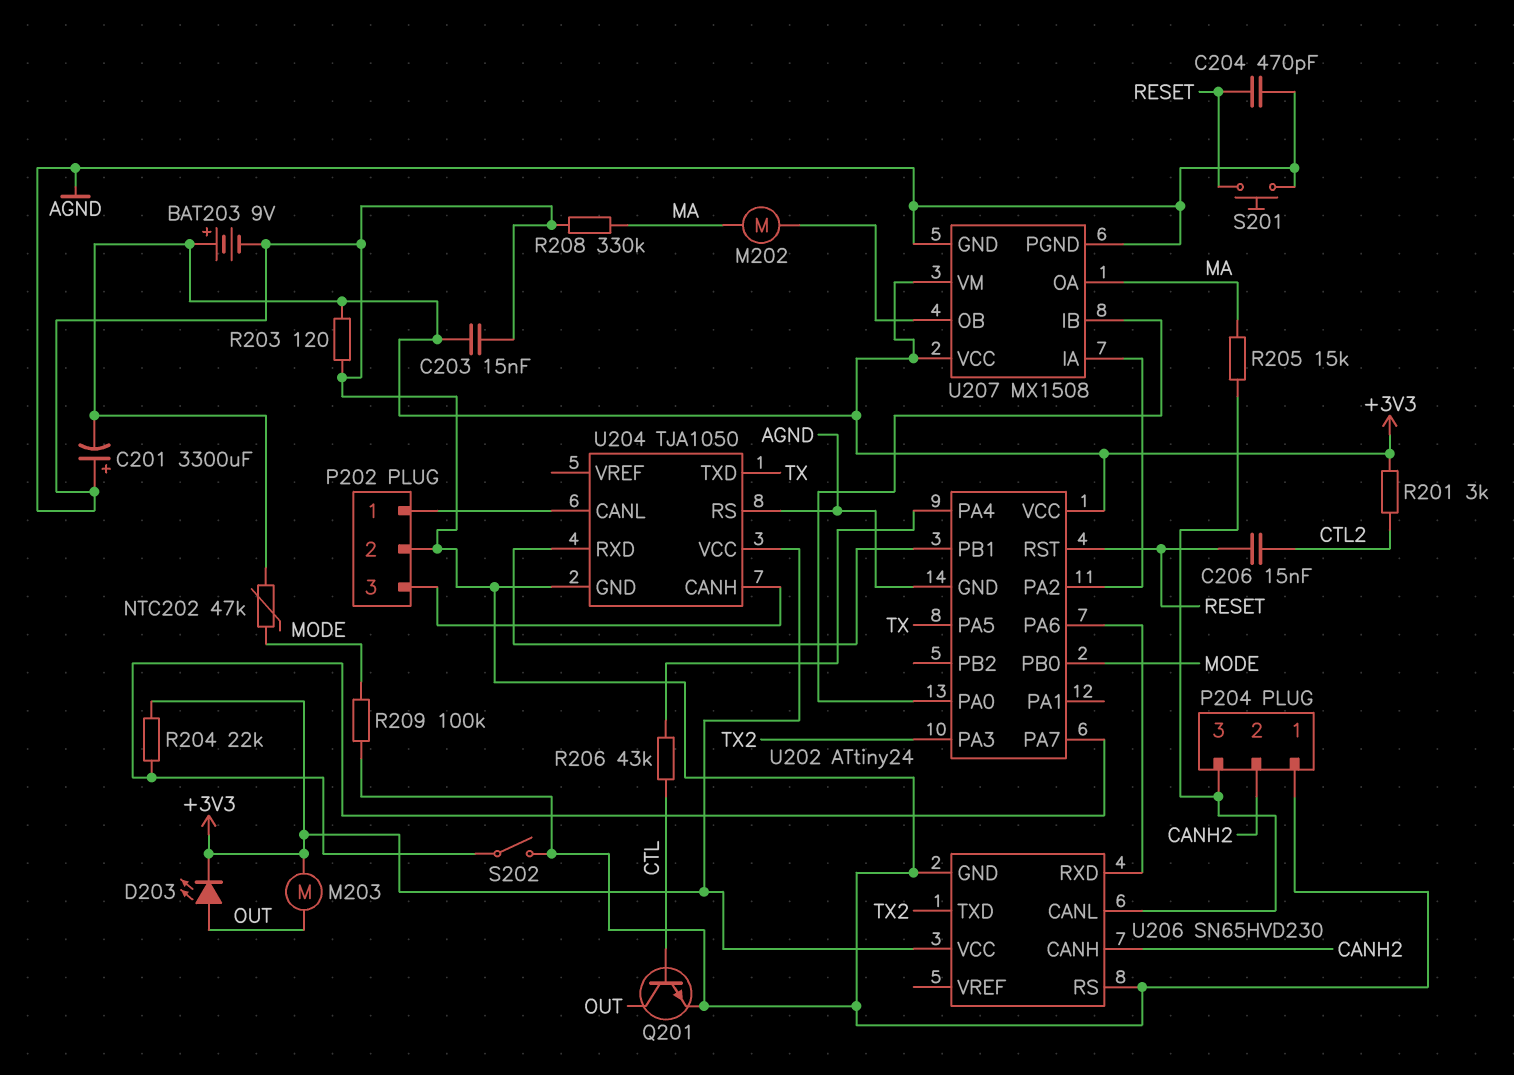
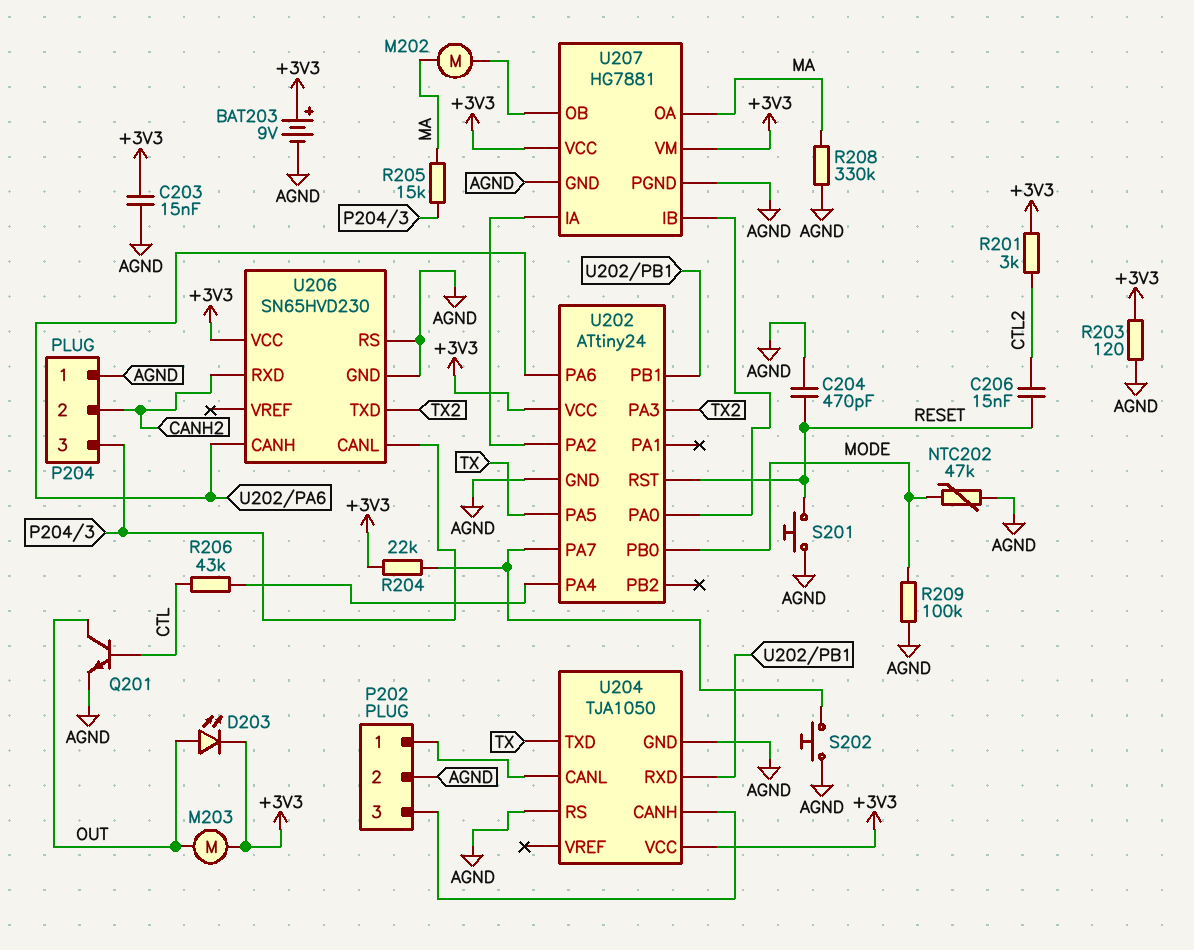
C201: 3300uF (plus AGND, minus +3V3) -> none
NTC202: 47k (+3V3, MODE) -> 47k (AGND, MODE)
S202: switch (AGND, U202/PA7) -> button (AGND, U202/PA7)
U206 pin CANH: CANH2 -> U202/PA6
U206 pin RXD: U202/PA6 -> CANH2
U207: MX1508 -> HG7881

